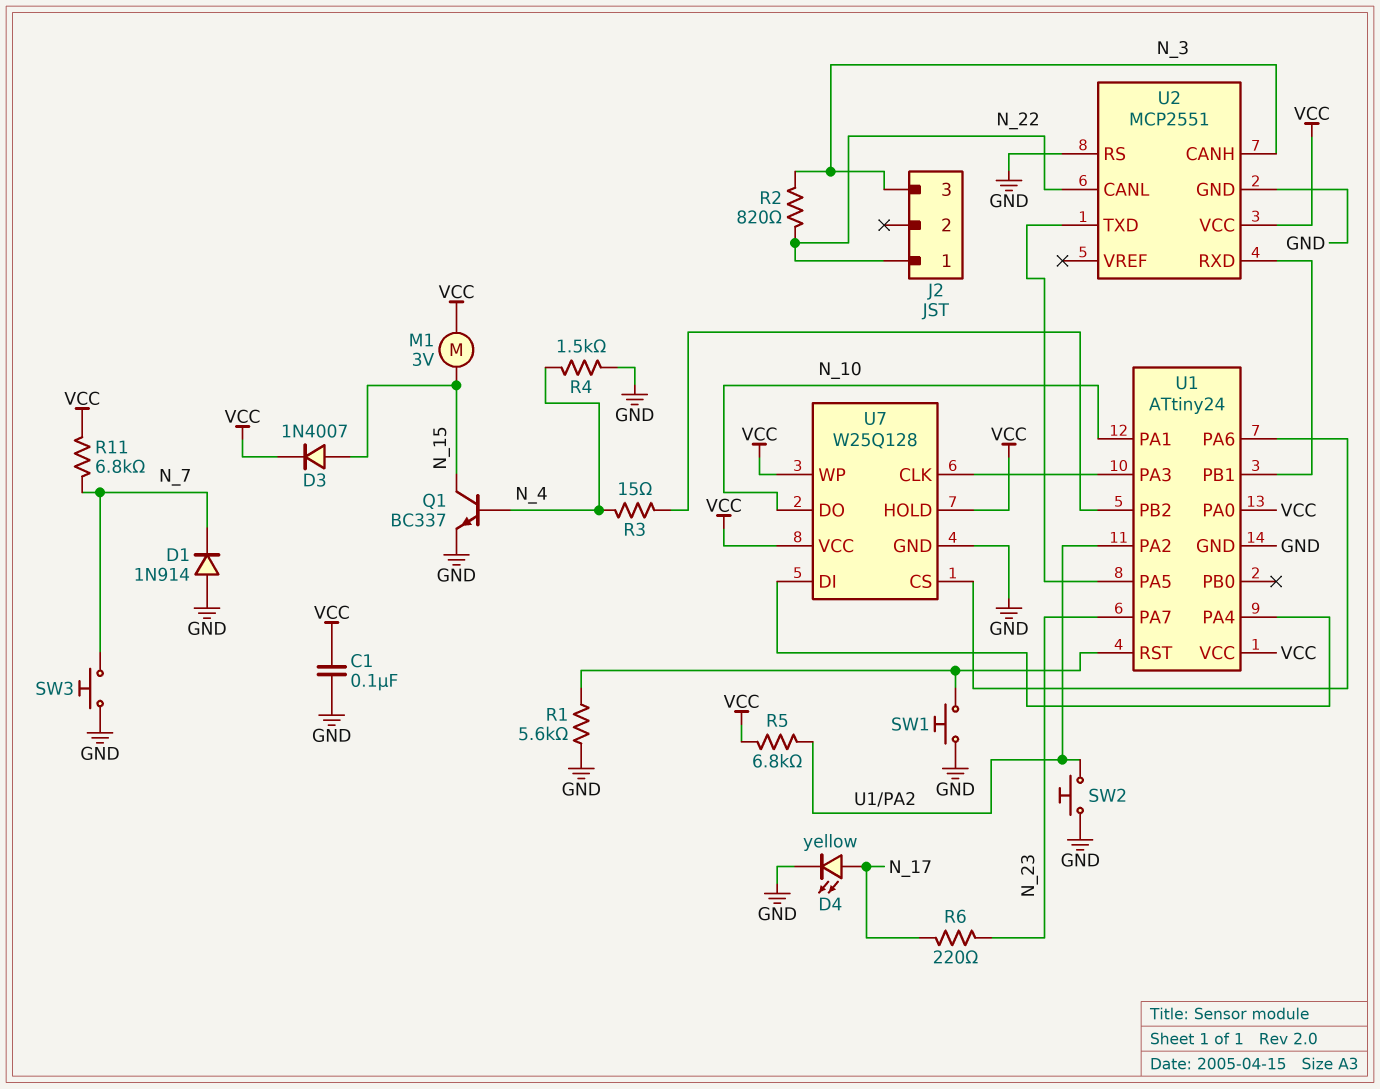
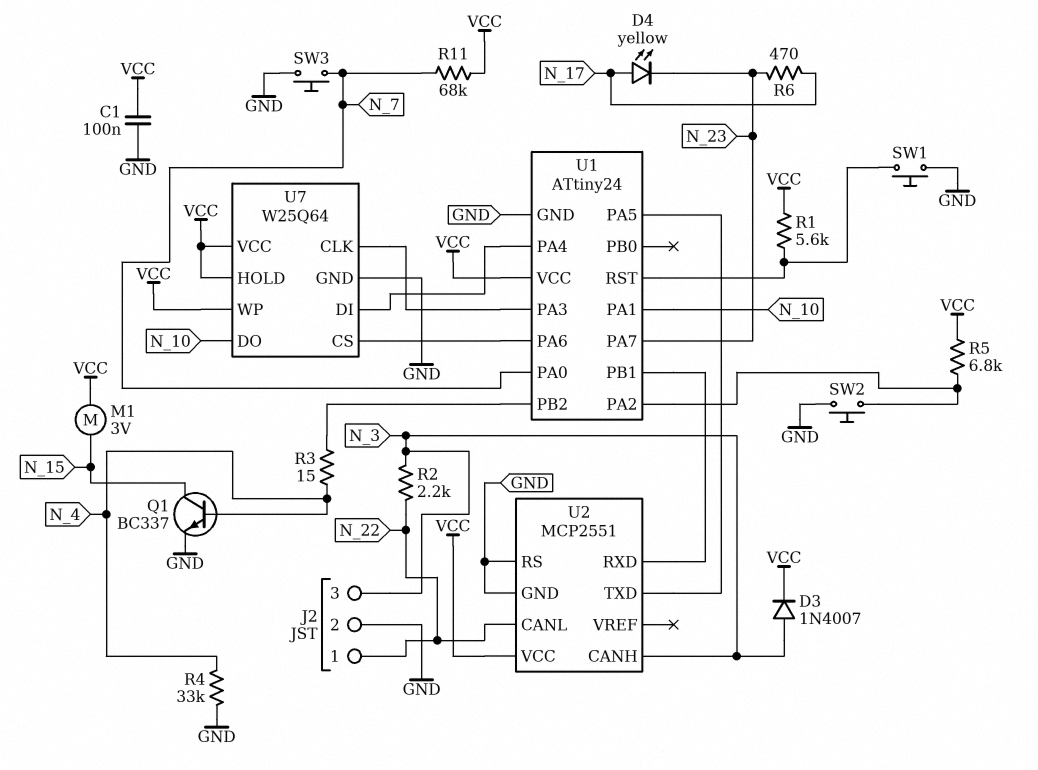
D1: diode 1N914 (A GND, K N_7) -> none
D3: diode 1N4007 (A N_15, K VCC) -> diode 1N4007 (A N_3, K VCC)
D4: LED yellow (A N_17, K GND) -> LED yellow (A N_17, K N_23)
J2 pin 2: none -> GND
R1: 5.6k (GND, U1/RST) -> 5.6k (U1/RST, VCC)
R2: 820 (N_3, N_22) -> 2.2k (N_3, N_22)
R4: 1.5k (GND, N_4) -> 33k (GND, N_4)
R6: 220 (N_17, N_23) -> 470 (N_17, N_23)
R11: 6.8k (N_7, VCC) -> 68k (N_7, VCC)
U1 pin PA0: VCC -> N_7
U7: W25Q128 -> W25Q64

